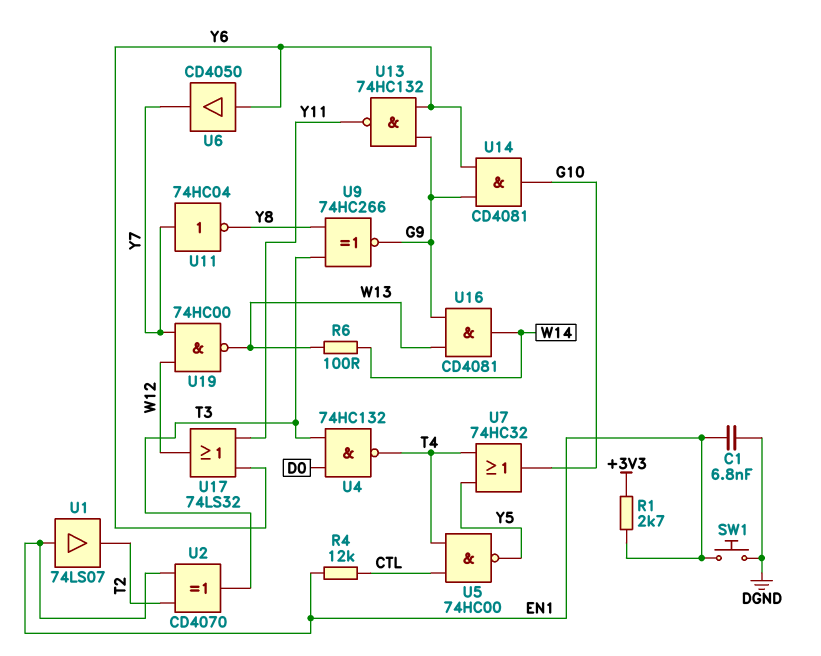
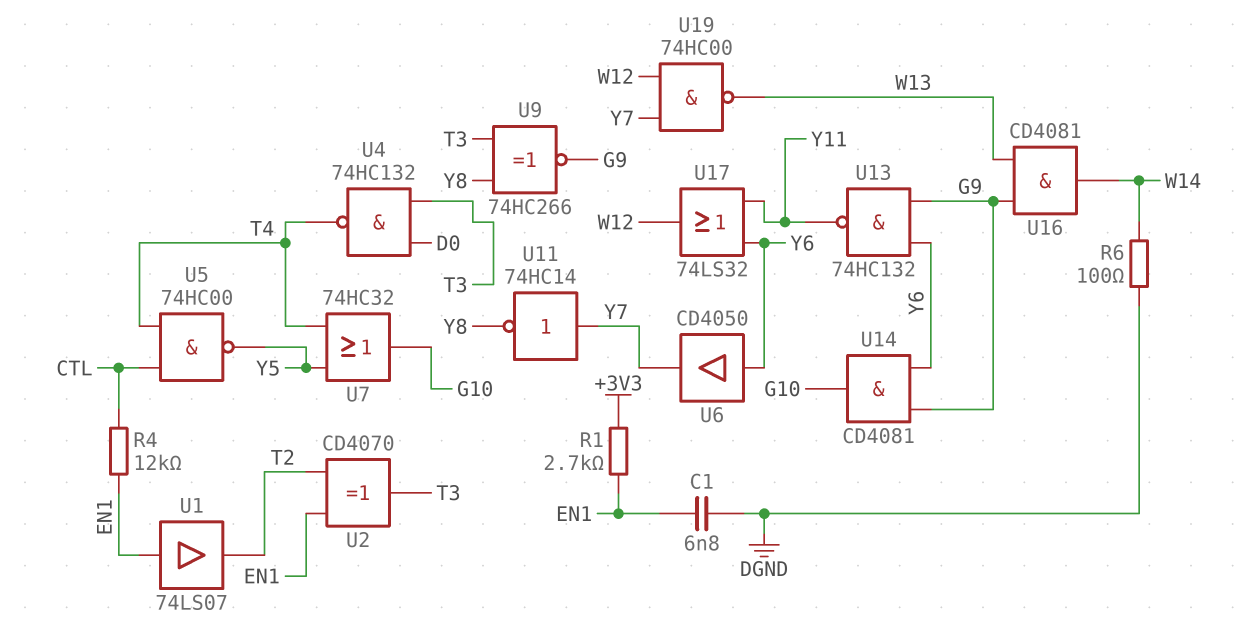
R6: 100 (W13, W14) -> 100 (DGND, W14)
SW1: button (DGND, EN1) -> none
U11: NOT 74HC04 (in Y7, out Y8) -> NOT 74HC14 (in Y7, out Y8)

